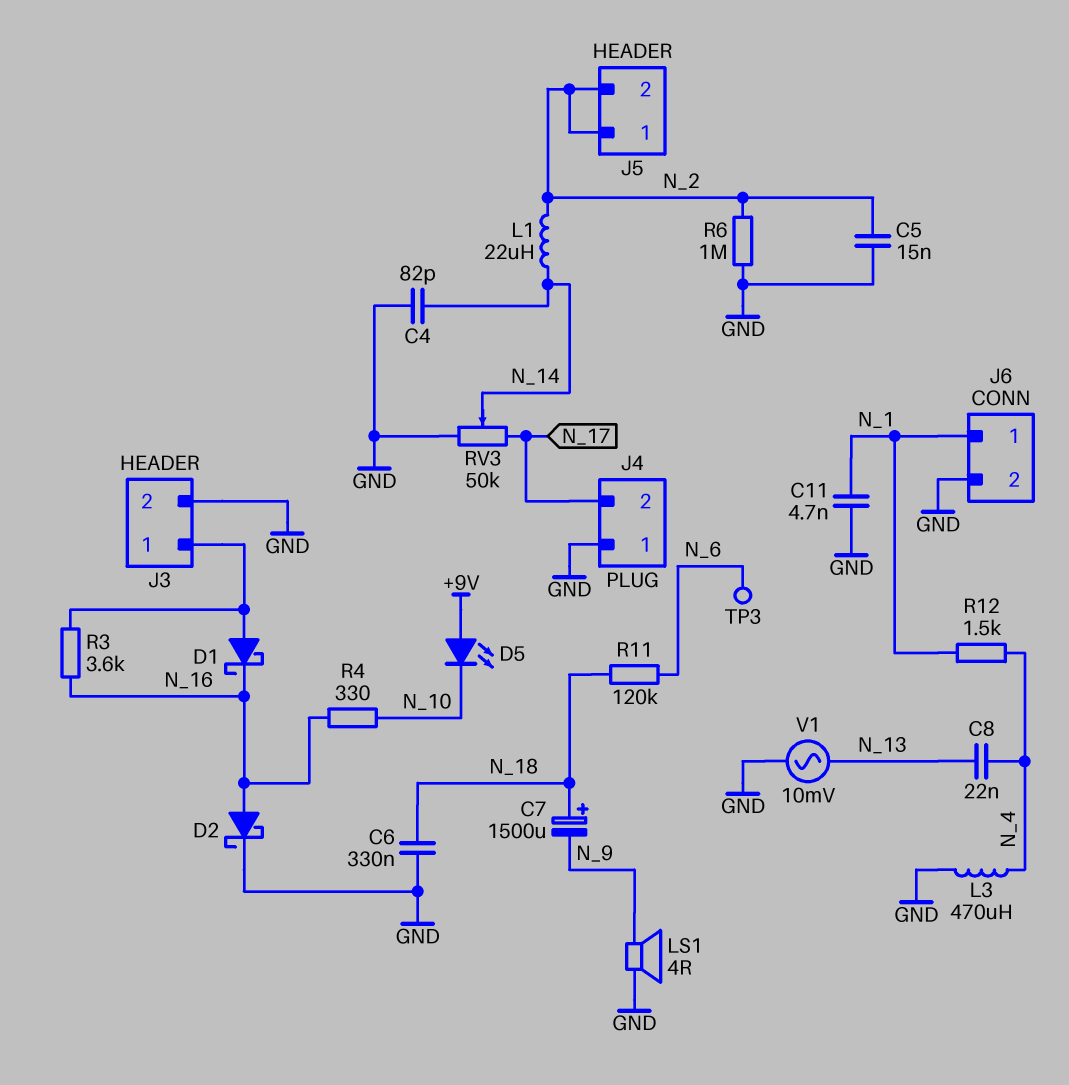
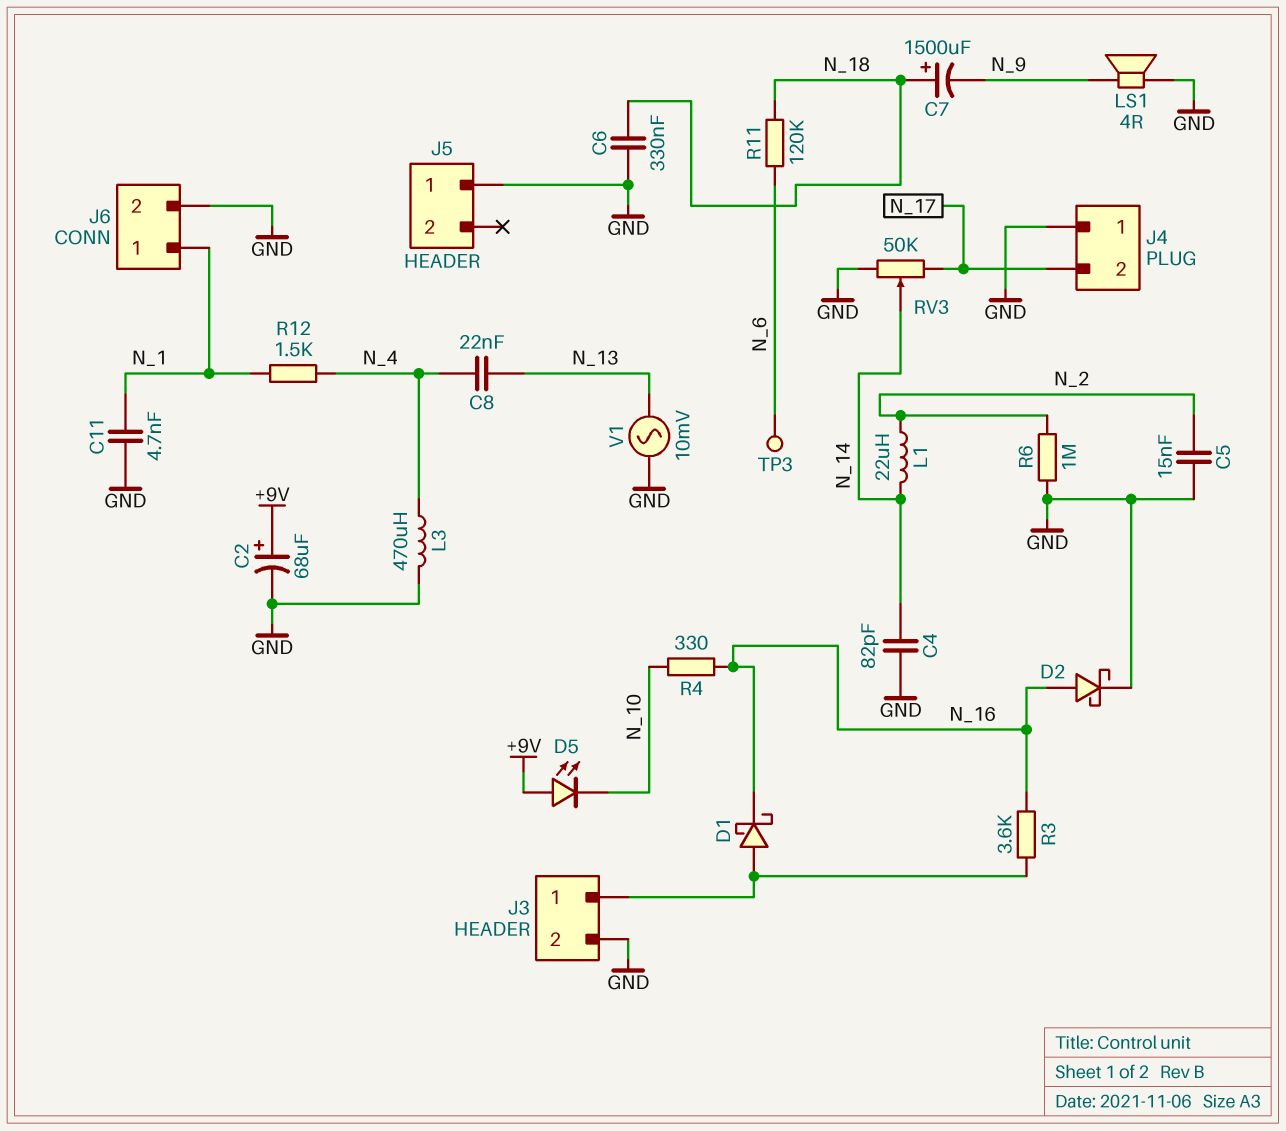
C2: none -> 68uF (plus +9V, minus GND)
J5 pin 1: N_2 -> GND
J5 pin 2: N_2 -> none

